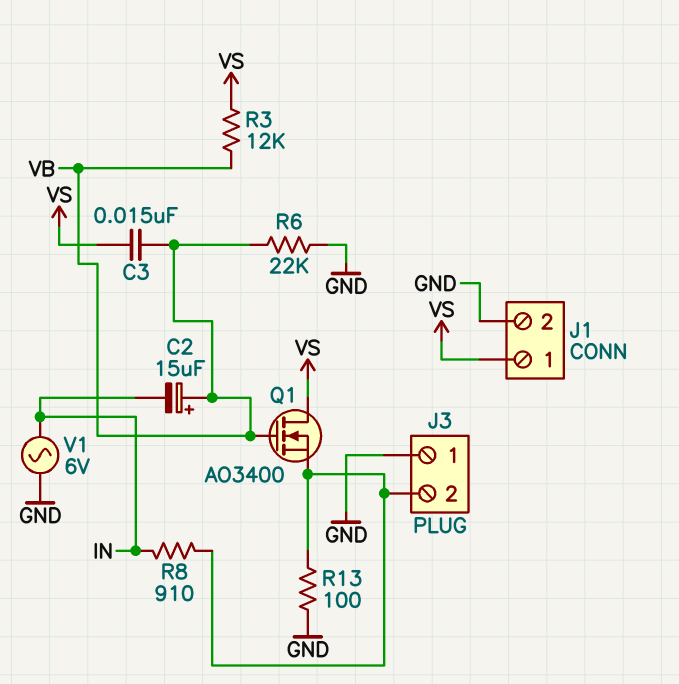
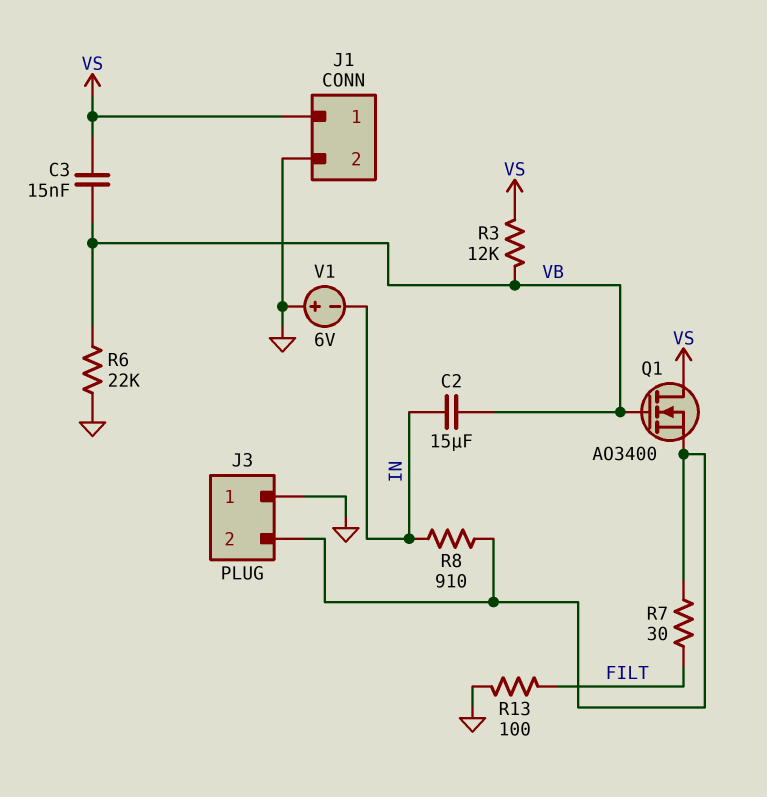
C2: 15uF (plus VB, minus IN) -> 15uF (IN, VB)
R7: none -> 30 (FILT, J3/2)
R13: 100 (GND, J3/2) -> 100 (FILT, GND)
V1: AC 6V (GND, IN) -> 6V (plus GND, minus IN)

